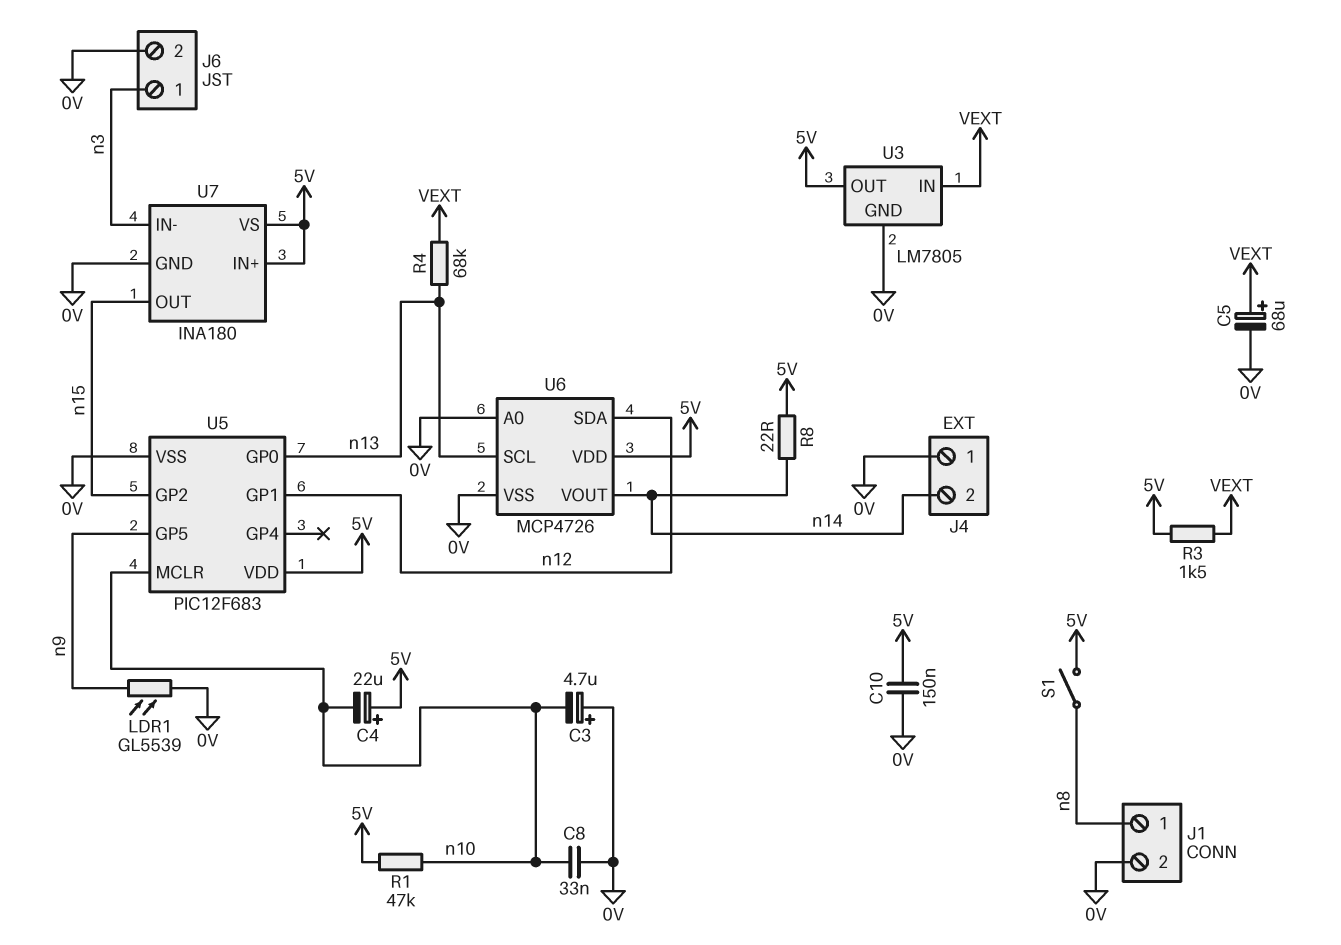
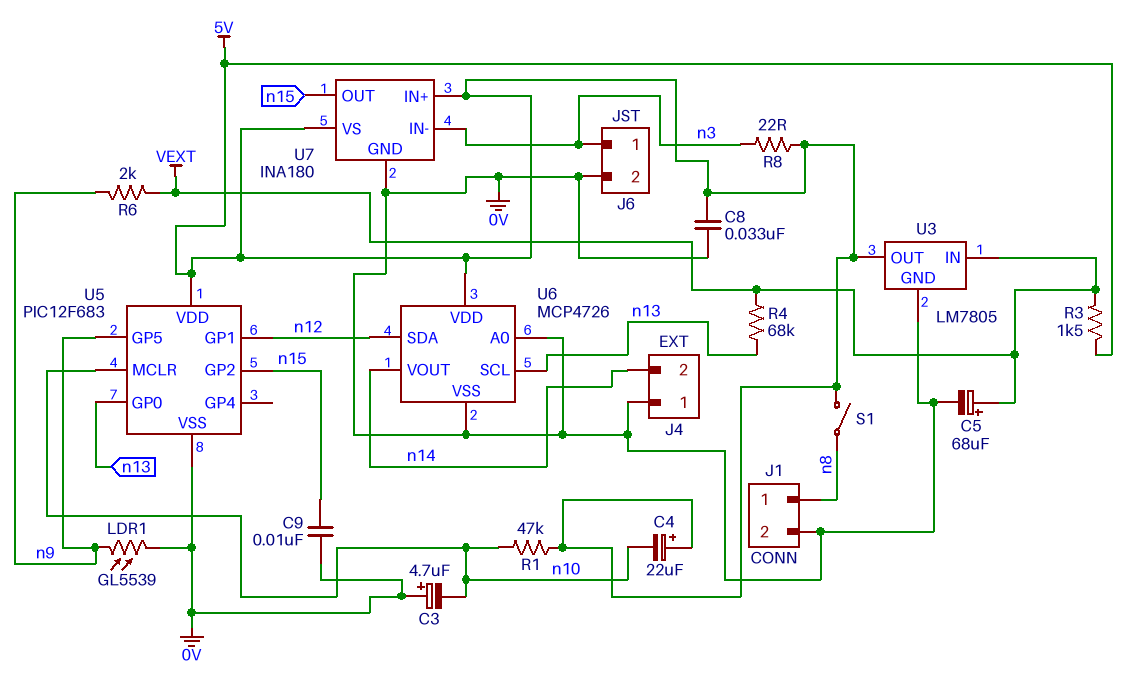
C8: 33nF (0V, n10) -> 33nF (0V, 5V)
C9: none -> 10nF (0V, n15)
C10: 150nF (0V, 5V) -> none
R6: none -> 2k (VEXT, n9)
R8: 22 (5V, n14) -> 22 (5V, n3)

